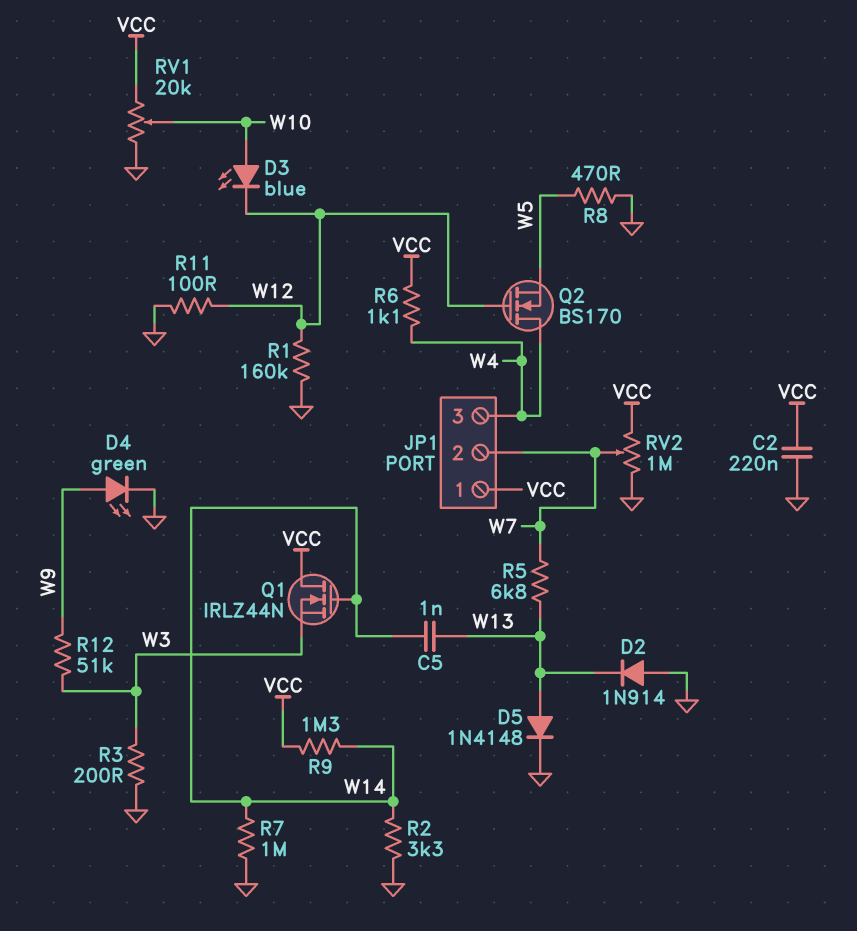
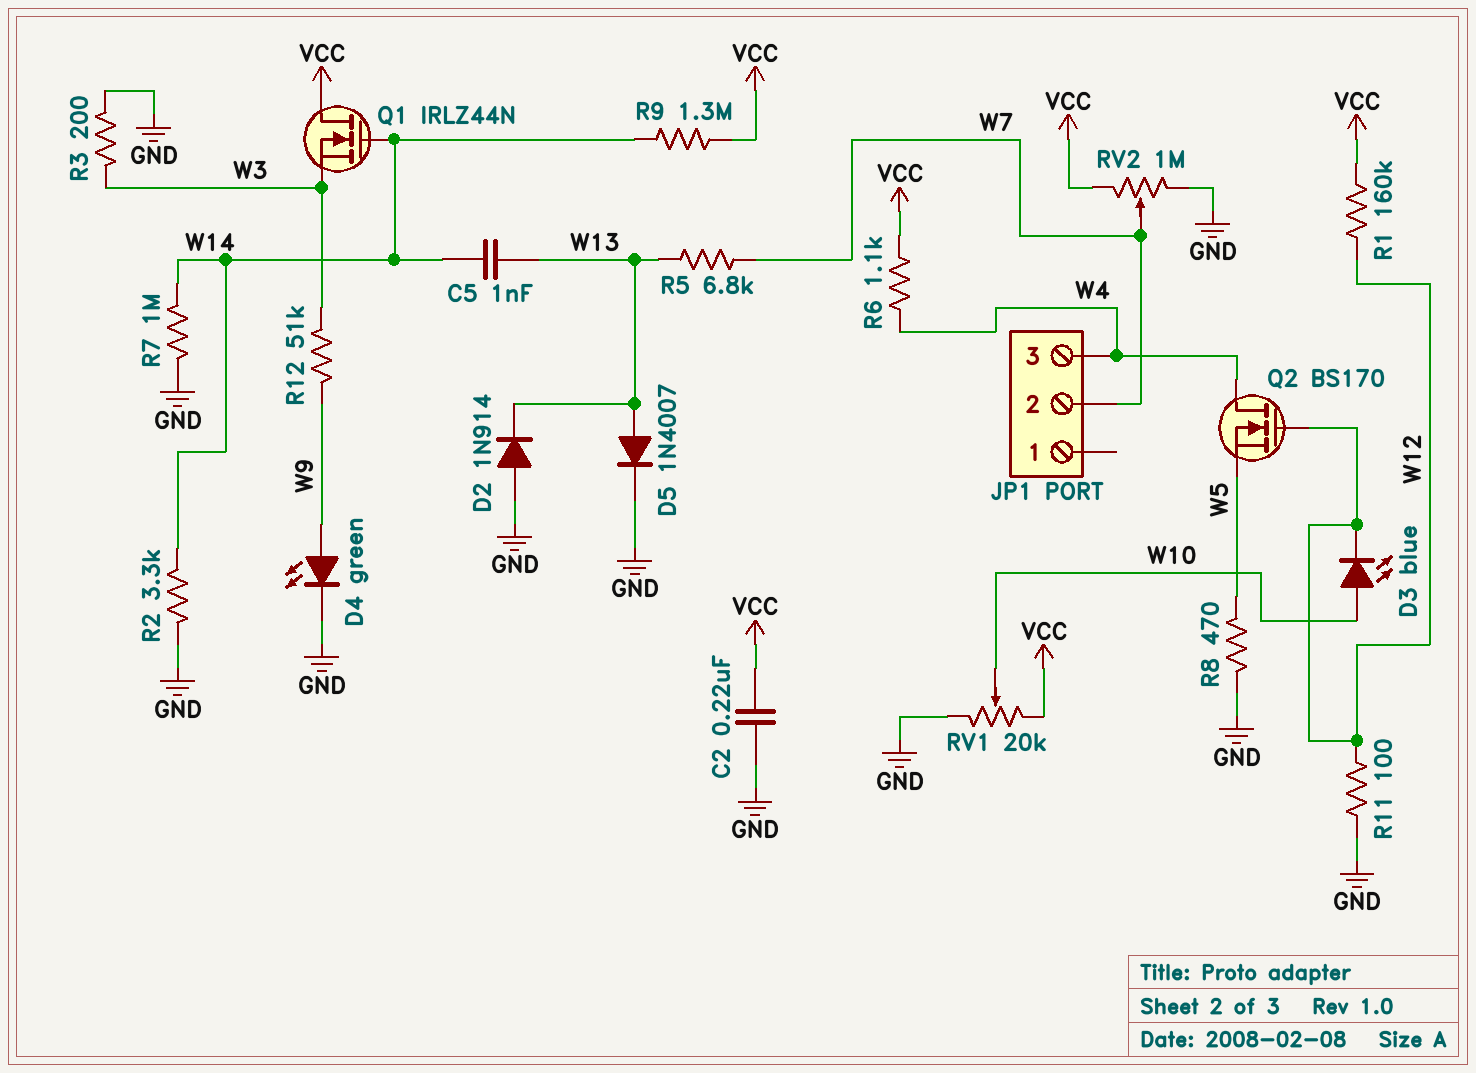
D5: diode 1N4148 (A W13, K GND) -> diode 1N4007 (A W13, K GND)
JP1 pin 1: VCC -> none
R1: 160k (GND, W12) -> 160k (VCC, W12)

